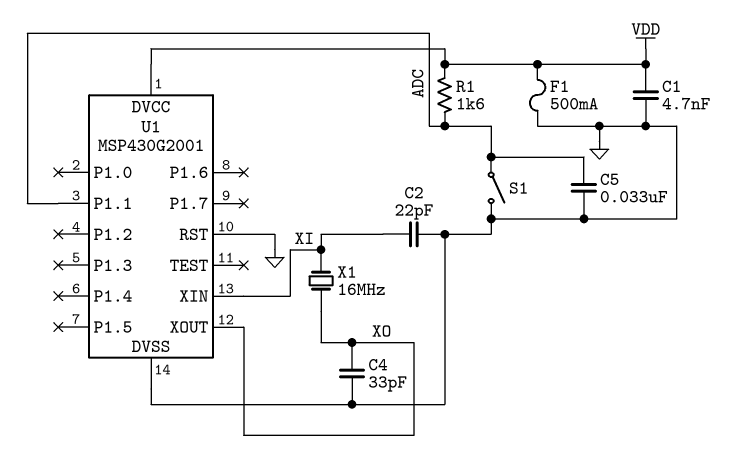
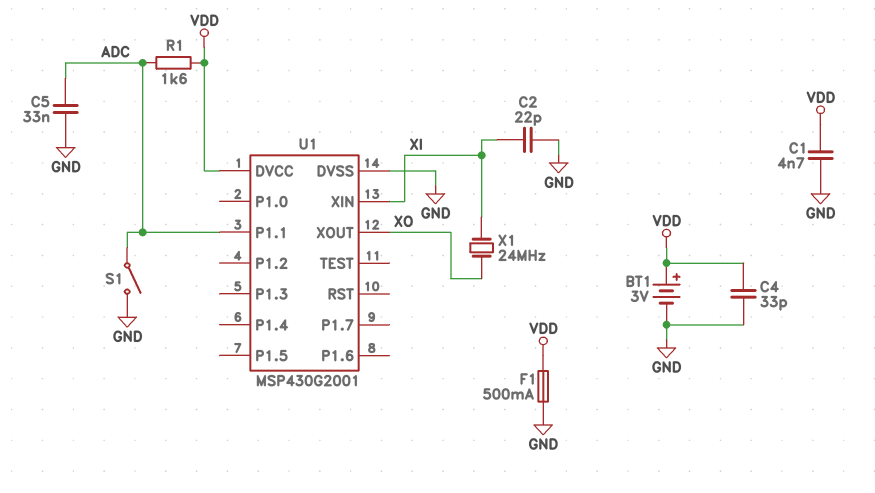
BT1: none -> 3V (plus VDD, minus GND)
C4: 33pF (GND, XO) -> 33pF (GND, VDD)
U1 pin RST: GND -> none
X1: 16MHz (XI, XO) -> 24MHz (XI, XO)

